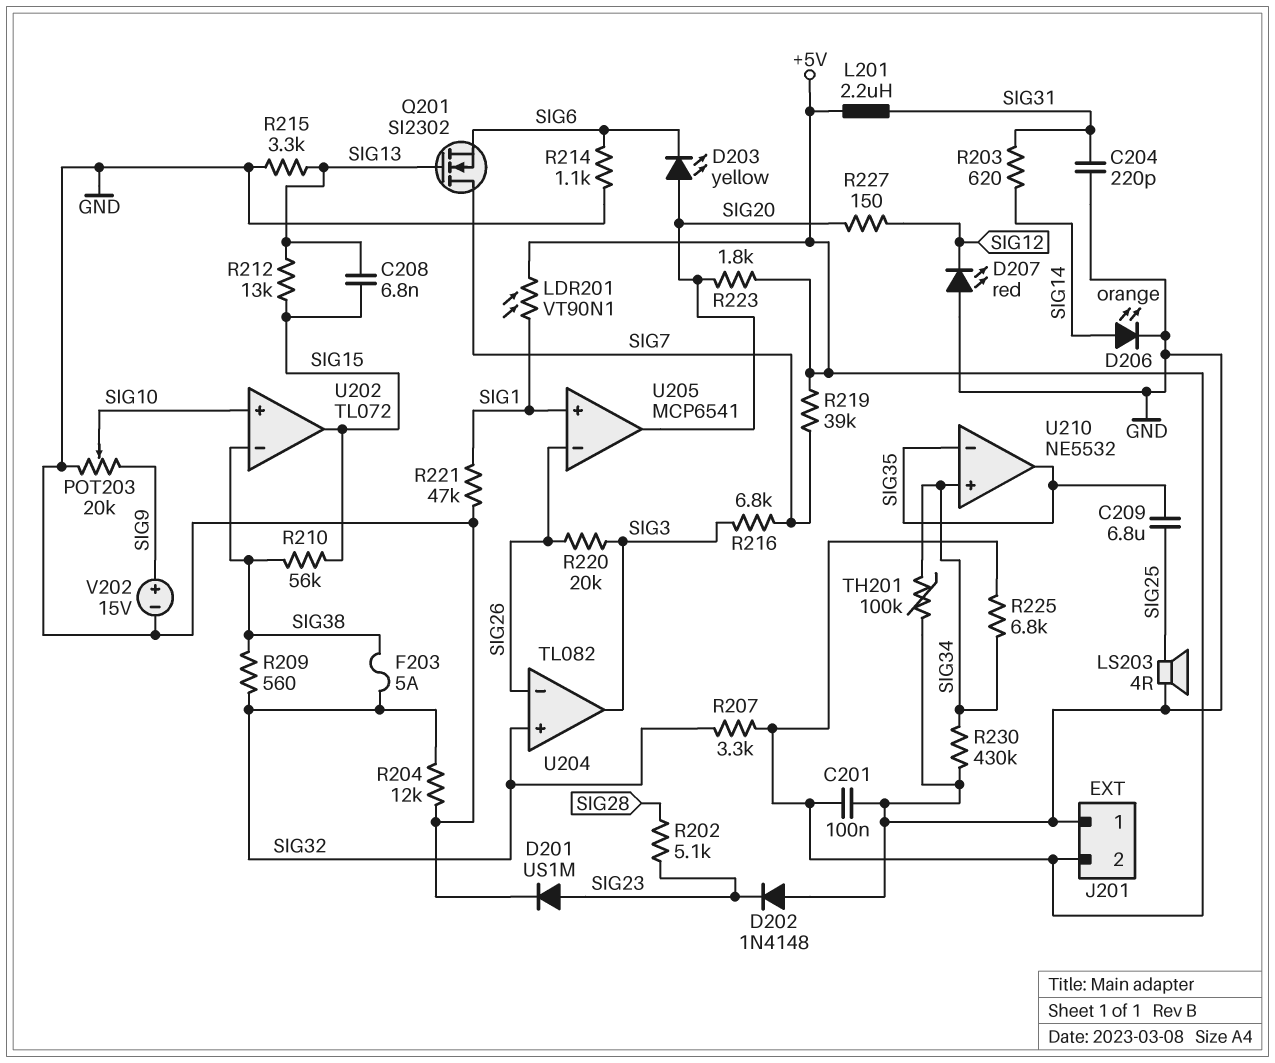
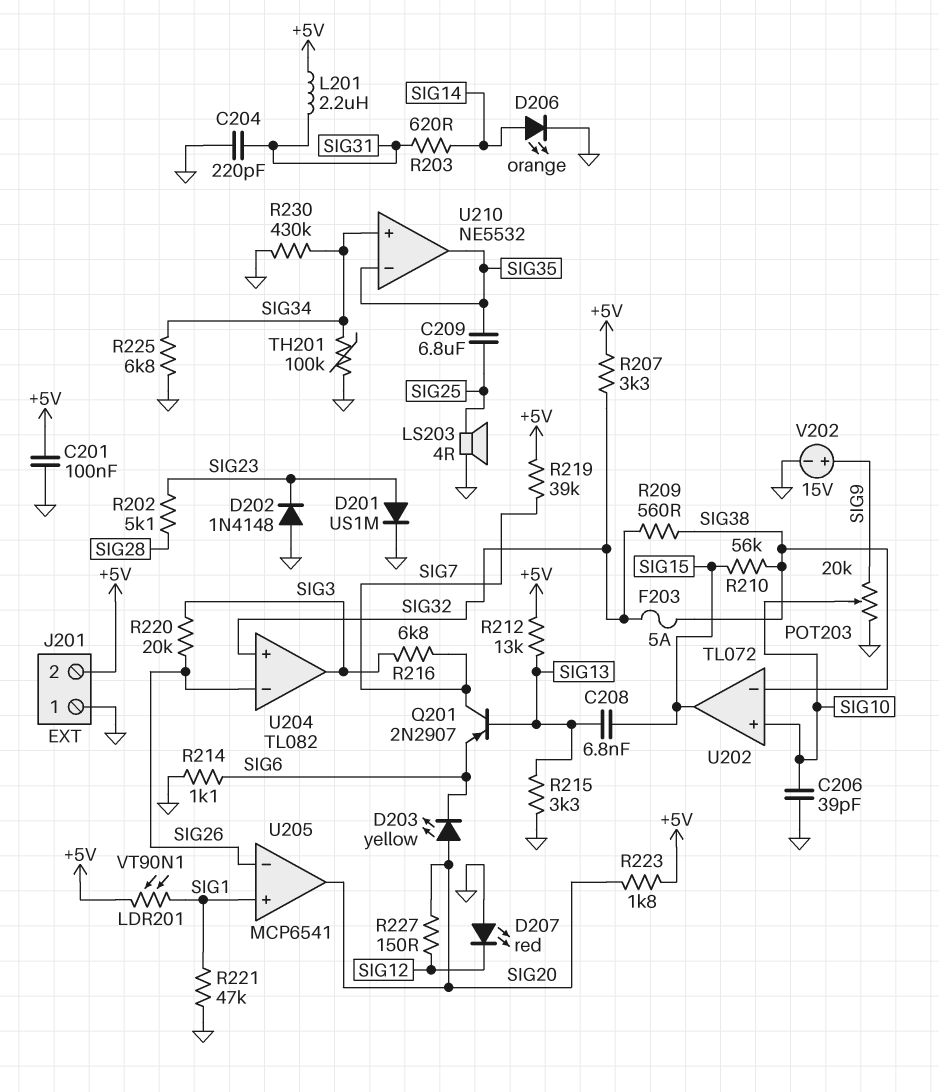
C206: none -> 39pF (GND, SIG10)
Q201: NMOS SI2302 (G SIG13, D SIG7, S SIG6) -> PNP 2N2907 (B SIG13, C SIG7, E SIG6)
R204: 12k (GND, SIG32) -> none
R212: 13k (SIG13, SIG15) -> 13k (+5V, SIG13)
R225: 6.8k (+5V, SIG34) -> 6.8k (GND, SIG34)

